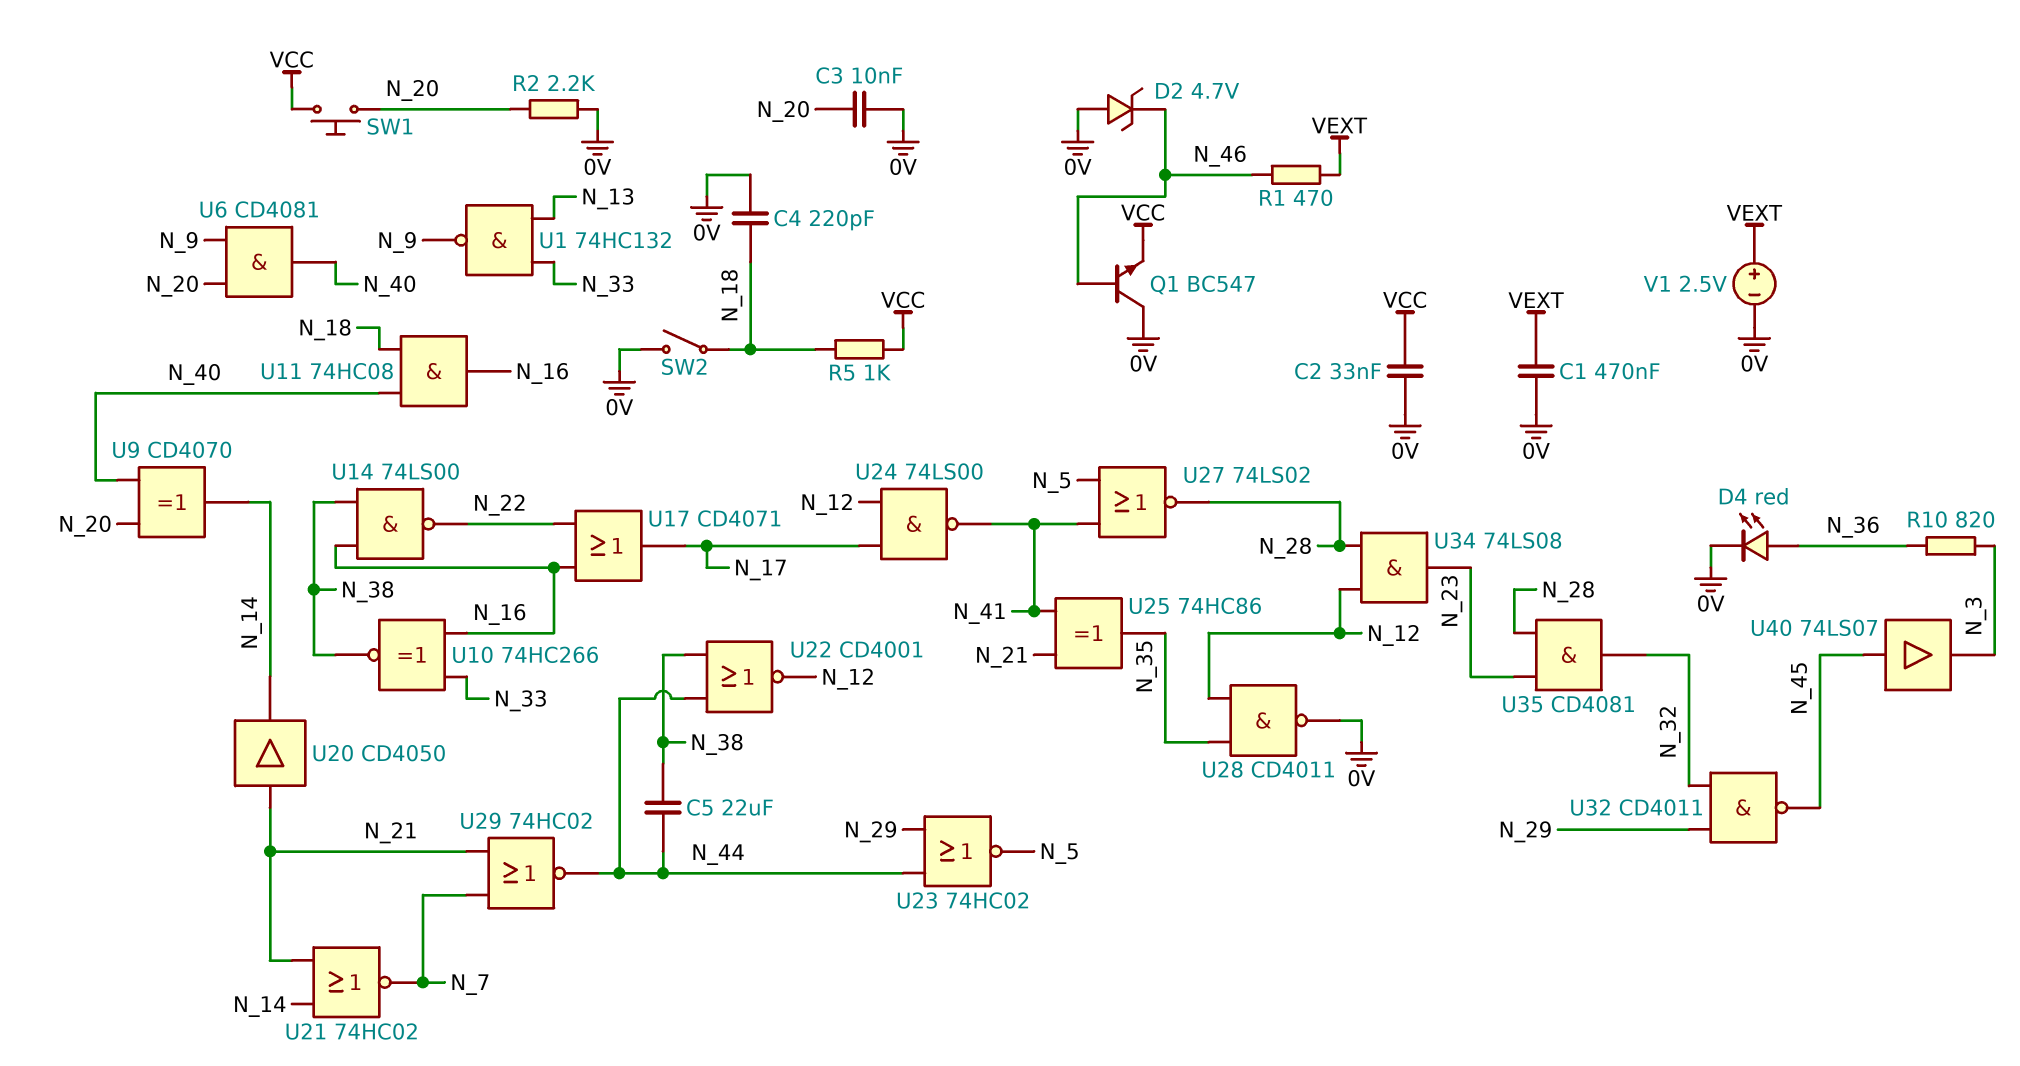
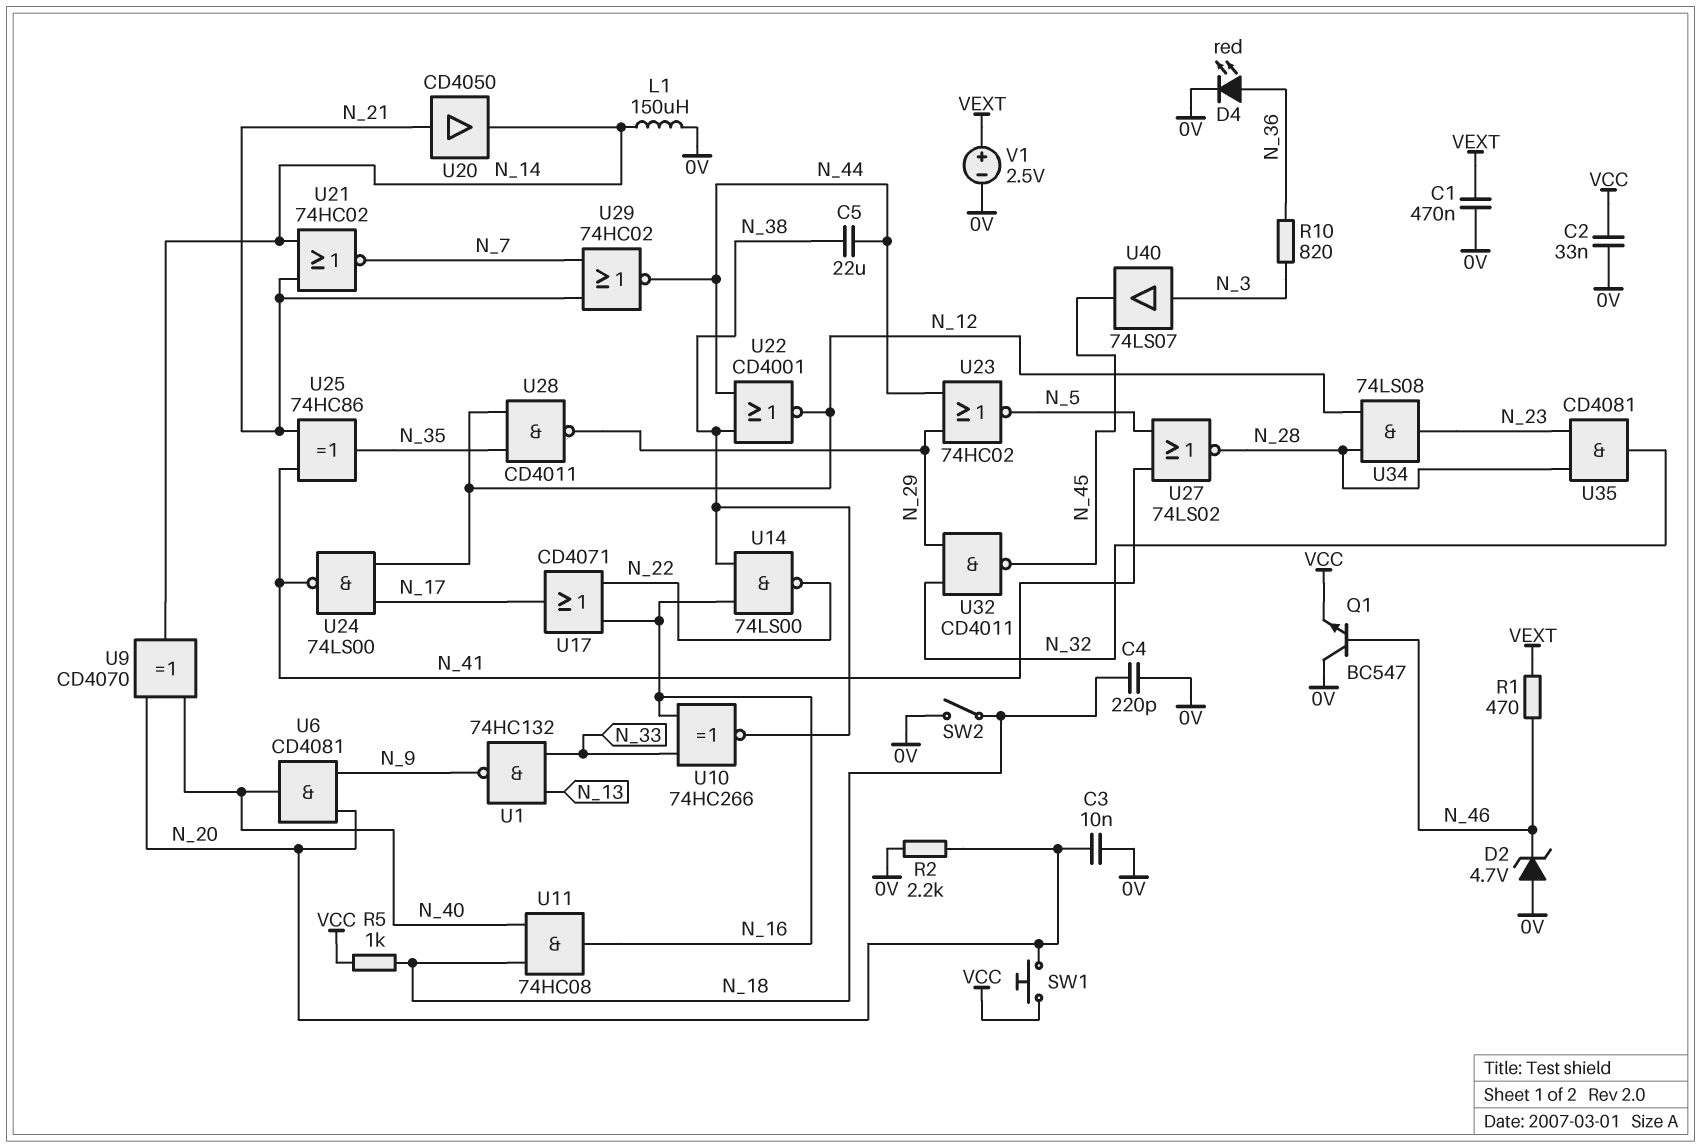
L1: none -> 150uH (0V, N_14)
U28: NAND CD4011 (in N_12, in N_35, out 0V) -> NAND CD4011 (in N_12, in N_35, out N_29)
U40: buffer 74LS07 (in N_45, out N_3) -> buffer 74LS07 (in N_3, out N_45)

